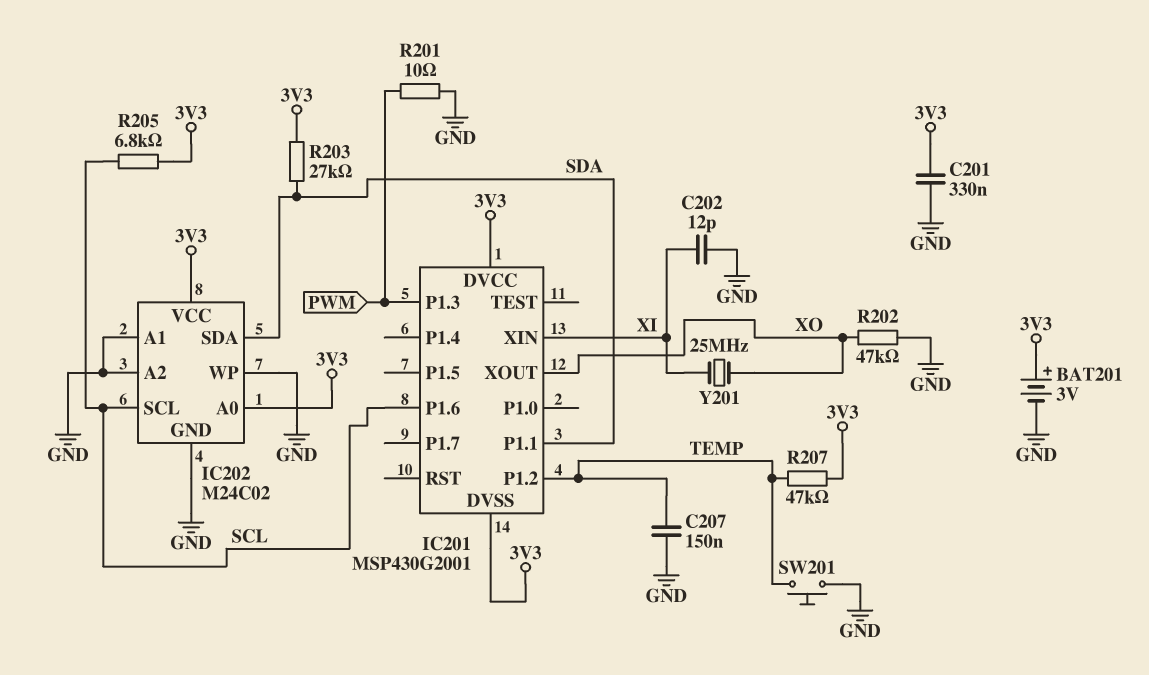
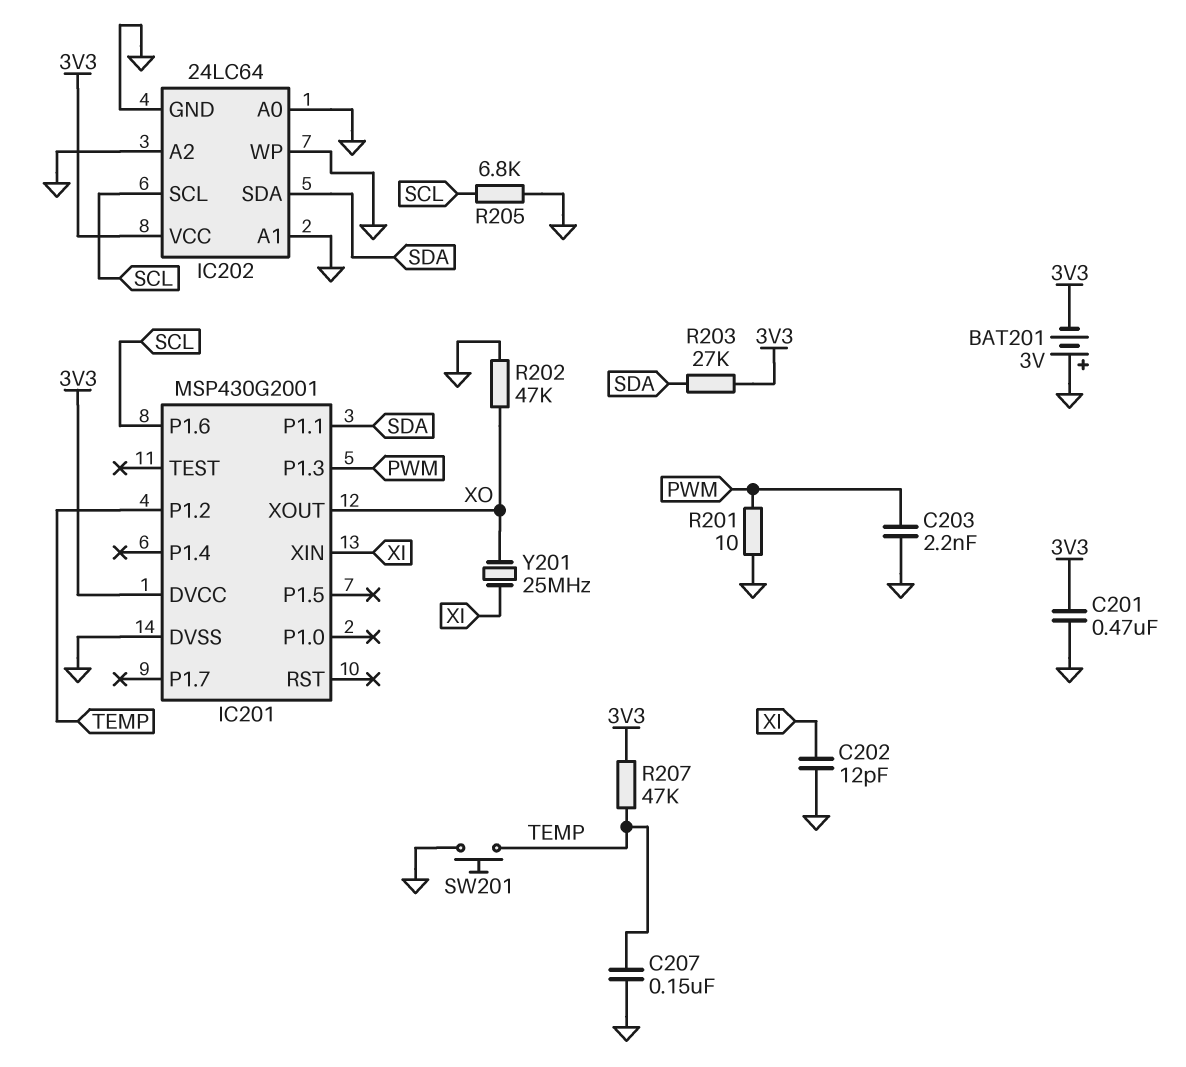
BAT201: 3V (plus 3V3, minus GND) -> 3V (plus GND, minus 3V3)
C201: 330nF (3V3, GND) -> 470nF (3V3, GND)
C203: none -> 2.2nF (GND, PWM)
IC201 pin DVSS: 3V3 -> GND
IC202: M24C02 -> 24LC64
IC202 pin A0: 3V3 -> GND
R205: 6.8k (3V3, SCL) -> 6.8k (GND, SCL)

